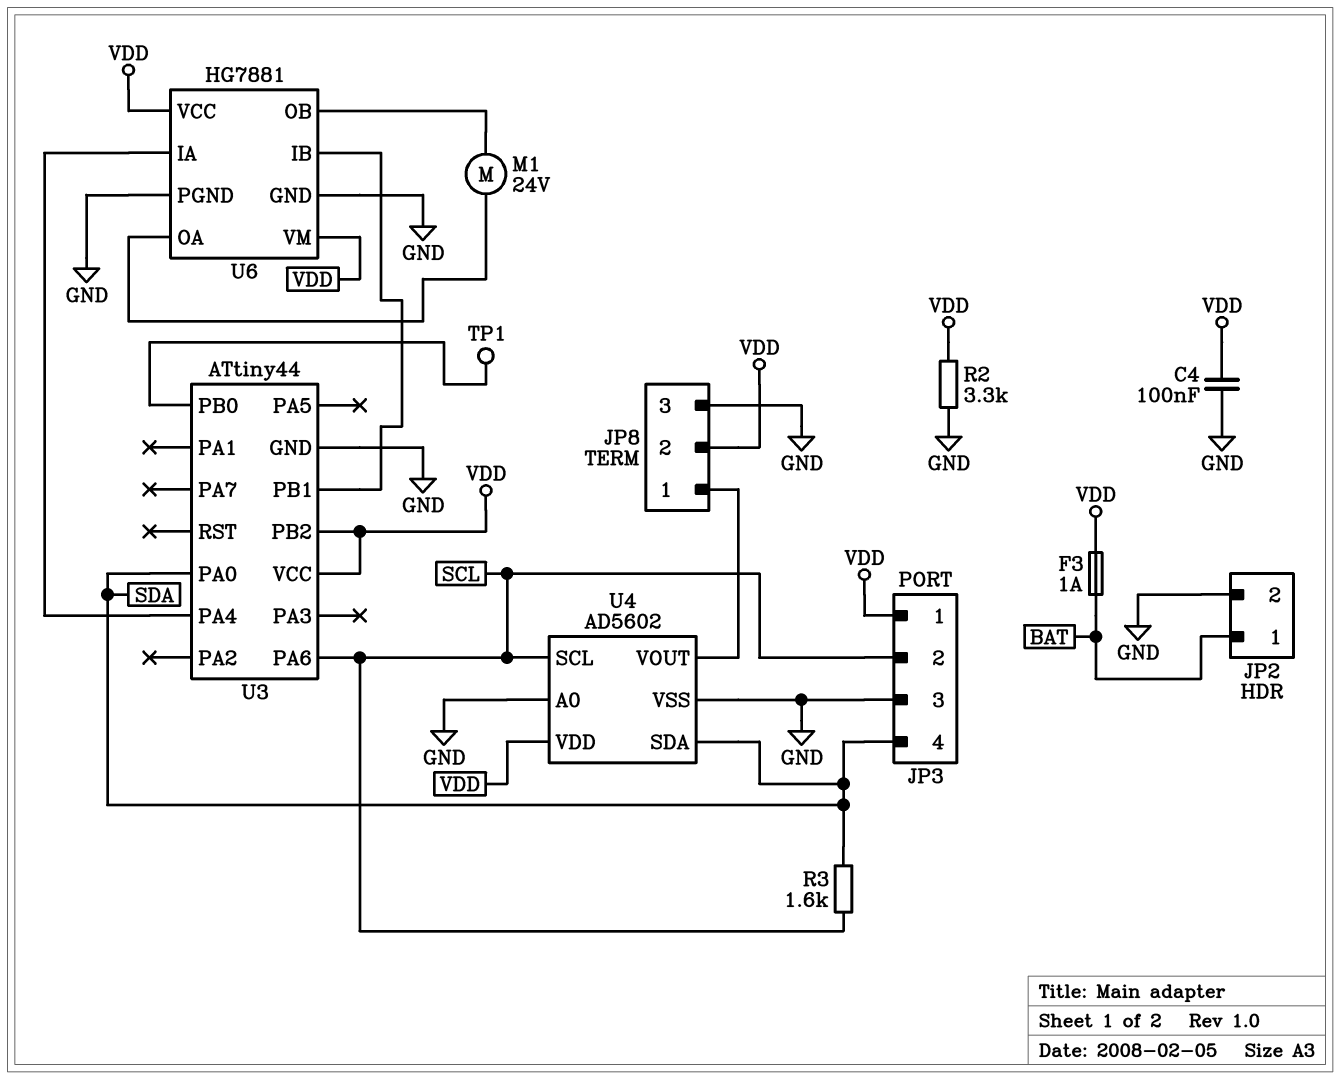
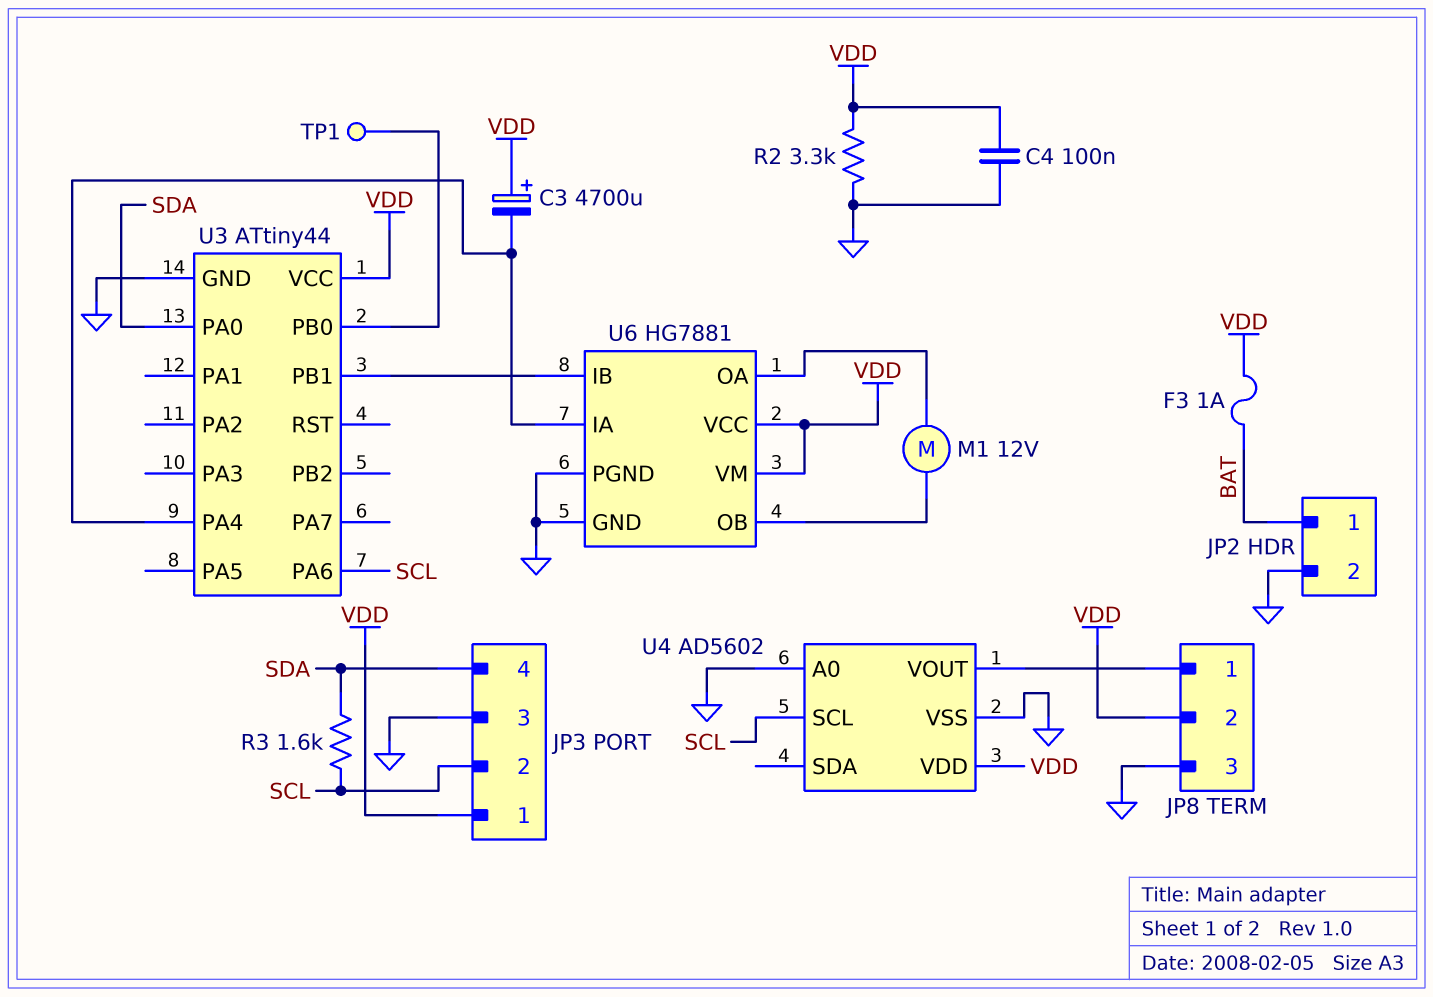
C3: none -> 4700uF (plus VDD, minus U3/PA4)
M1: motor 24V (U6/OA, U6/OB) -> motor 12V (U6/OA, U6/OB)
U3 pin PB2: VDD -> none
U4 pin SDA: SDA -> none

